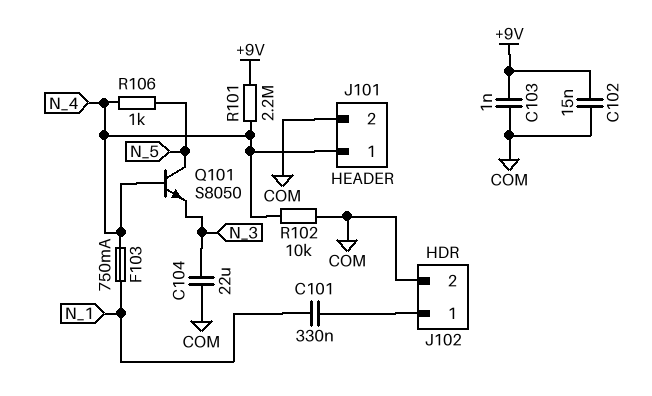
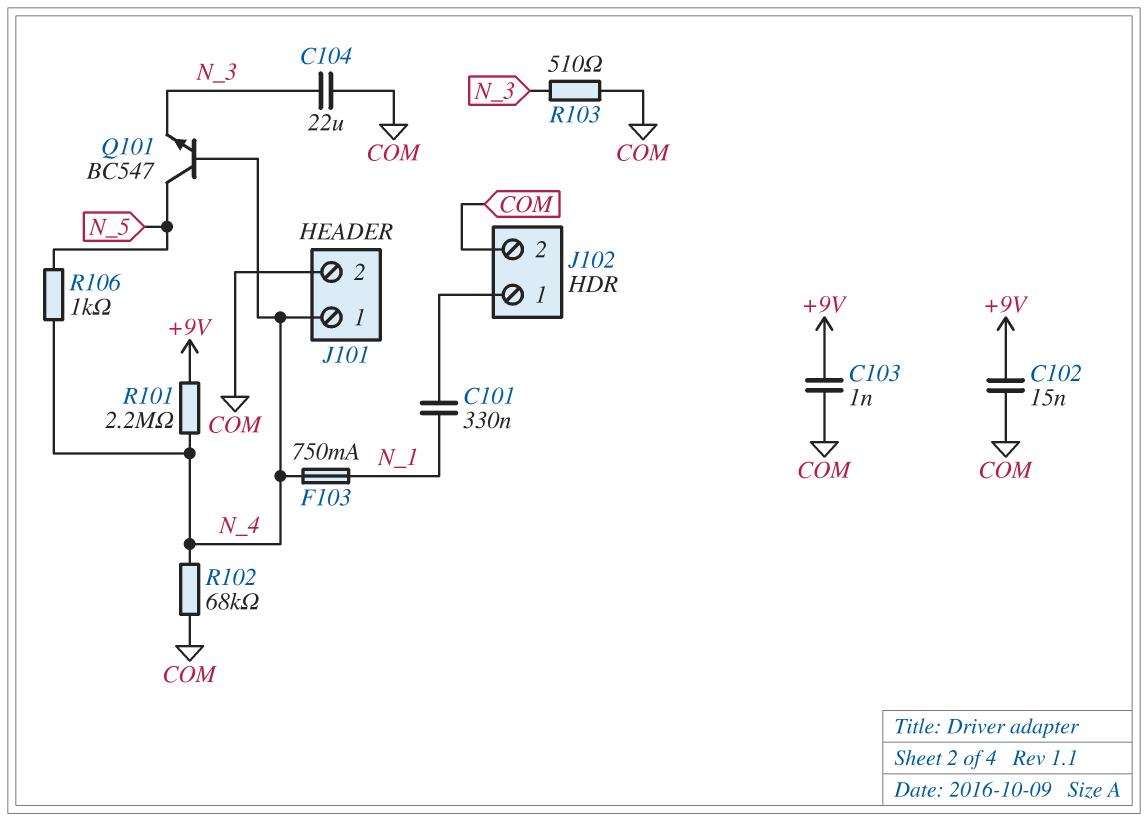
Q101: NPN S8050 (B N_4, C N_5, E N_3) -> NPN BC547 (B N_4, C N_5, E N_3)
R102: 10k (COM, N_4) -> 68k (COM, N_4)
R103: none -> 510 (COM, N_3)

